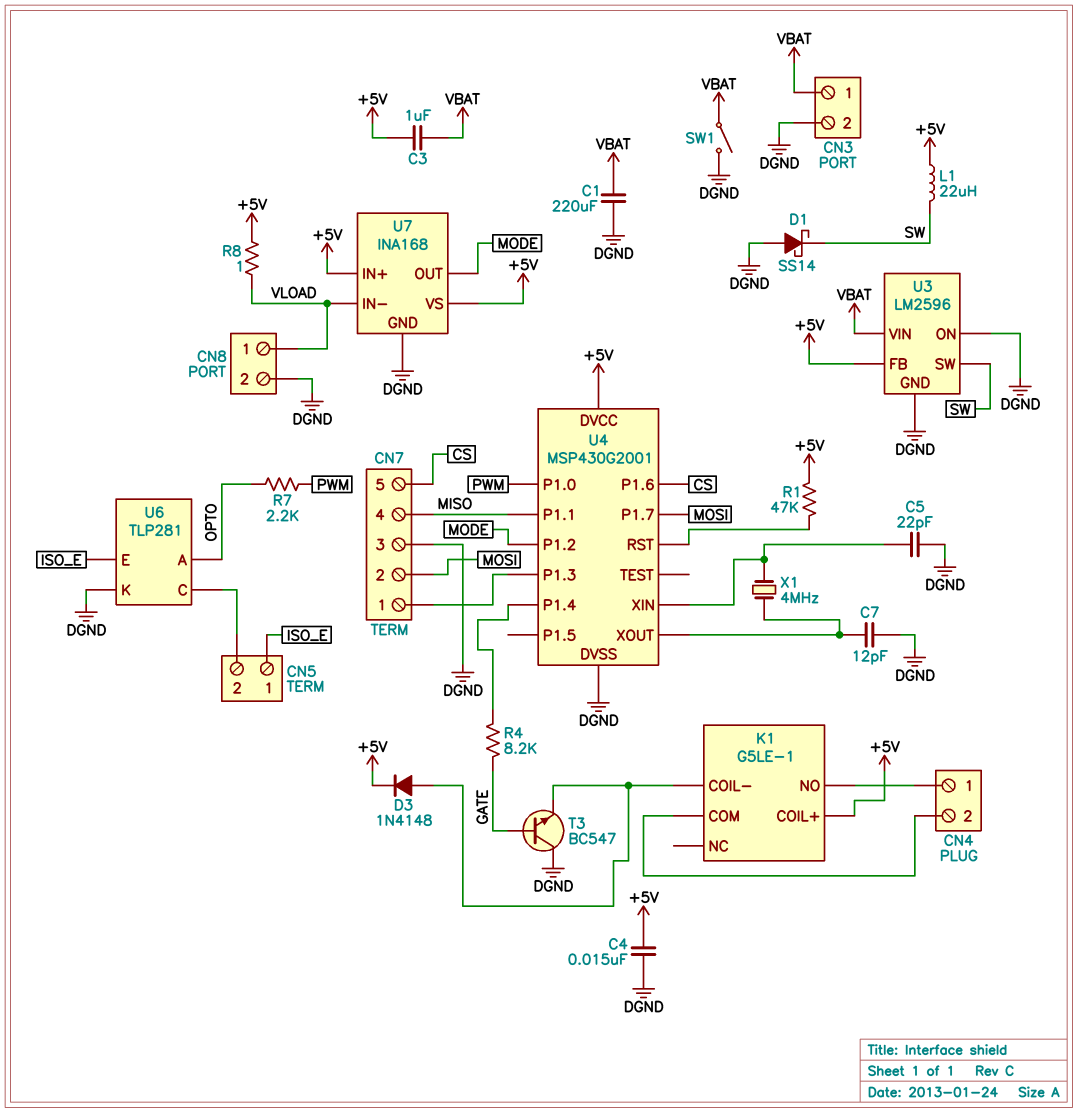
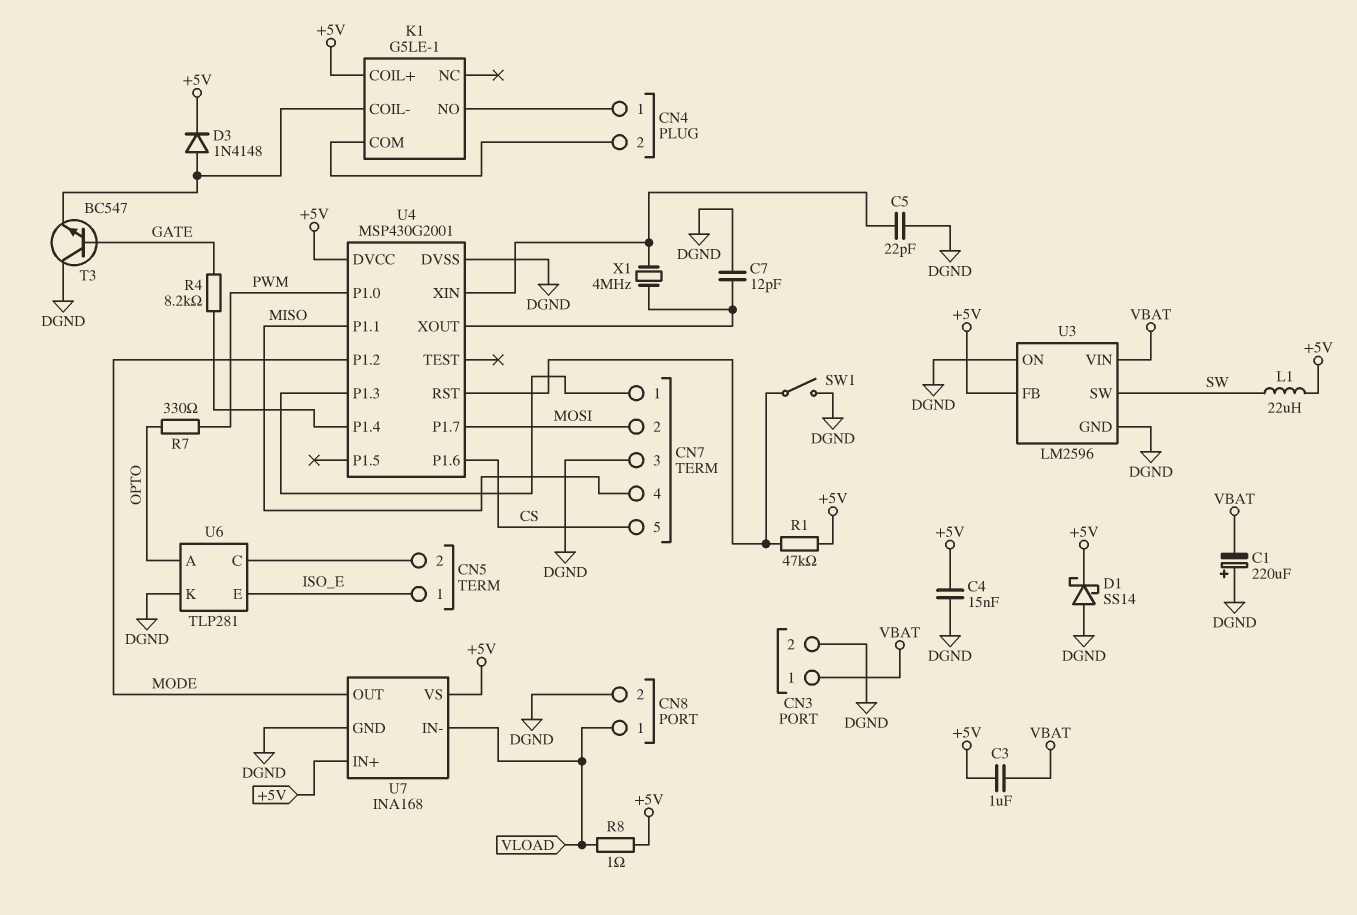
C1: 220uF (DGND, VBAT) -> 220uF (plus DGND, minus VBAT)
D1: schottky SS14 (A DGND, K SW) -> schottky SS14 (A DGND, K +5V)
R7: 2.2k (OPTO, PWM) -> 330 (OPTO, PWM)
SW1: switch (DGND, VBAT) -> switch (DGND, U4/RST)

